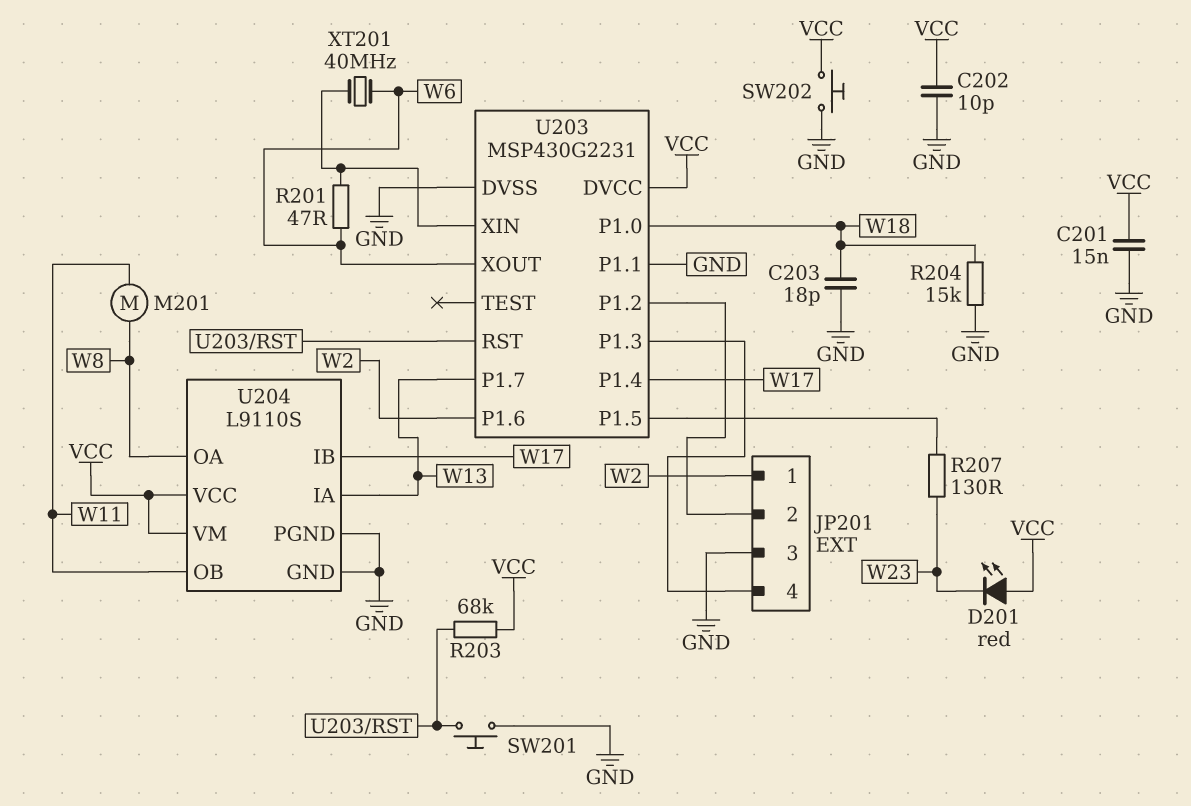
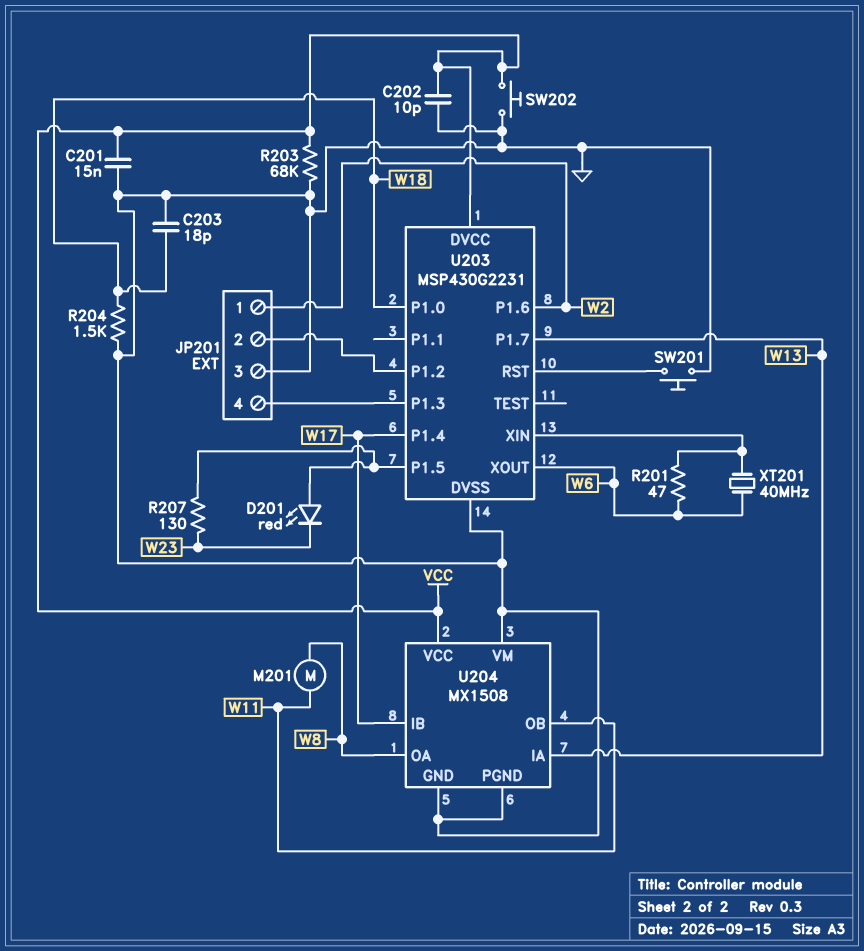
D201: LED red (A VCC, K W23) -> LED red (A U203/P1.5, K W23)
R203: 68k (U203/RST, VCC) -> 68k (GND, VCC)
R204: 15k (GND, W18) -> 1.5k (GND, W18)
U203 pin P1.1: GND -> none
U204: L9110S -> MX1508
U204 pin VM: VCC -> GND

